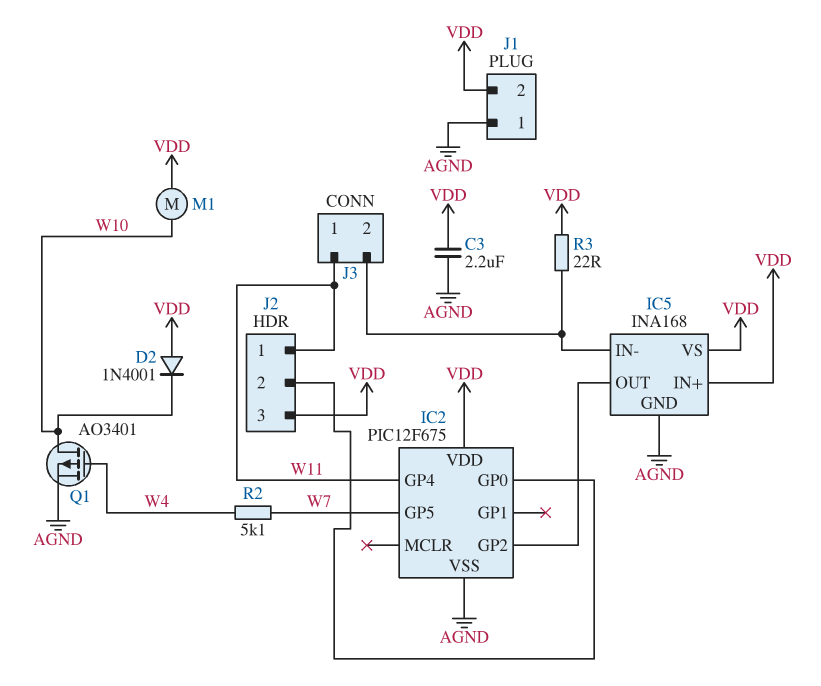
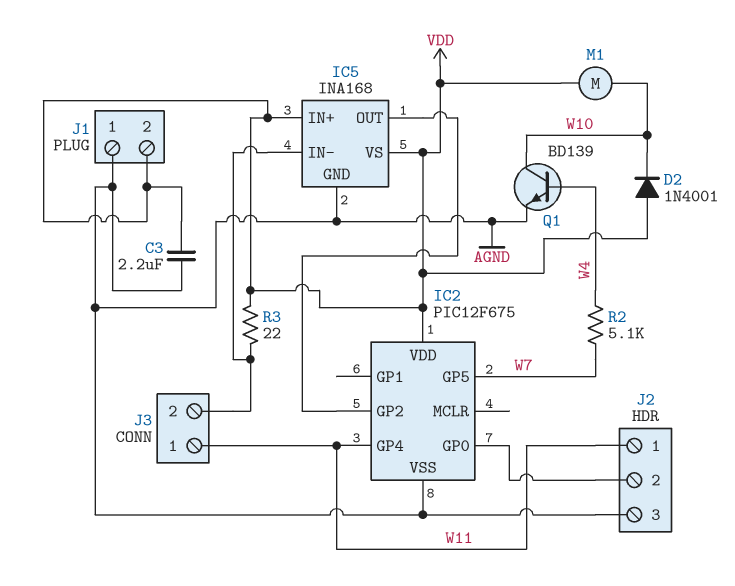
J2 pin 3: VDD -> AGND
Q1: PMOS AO3401 (G W4, D W10, S AGND) -> NPN BD139 (B W4, C W10, E AGND)

